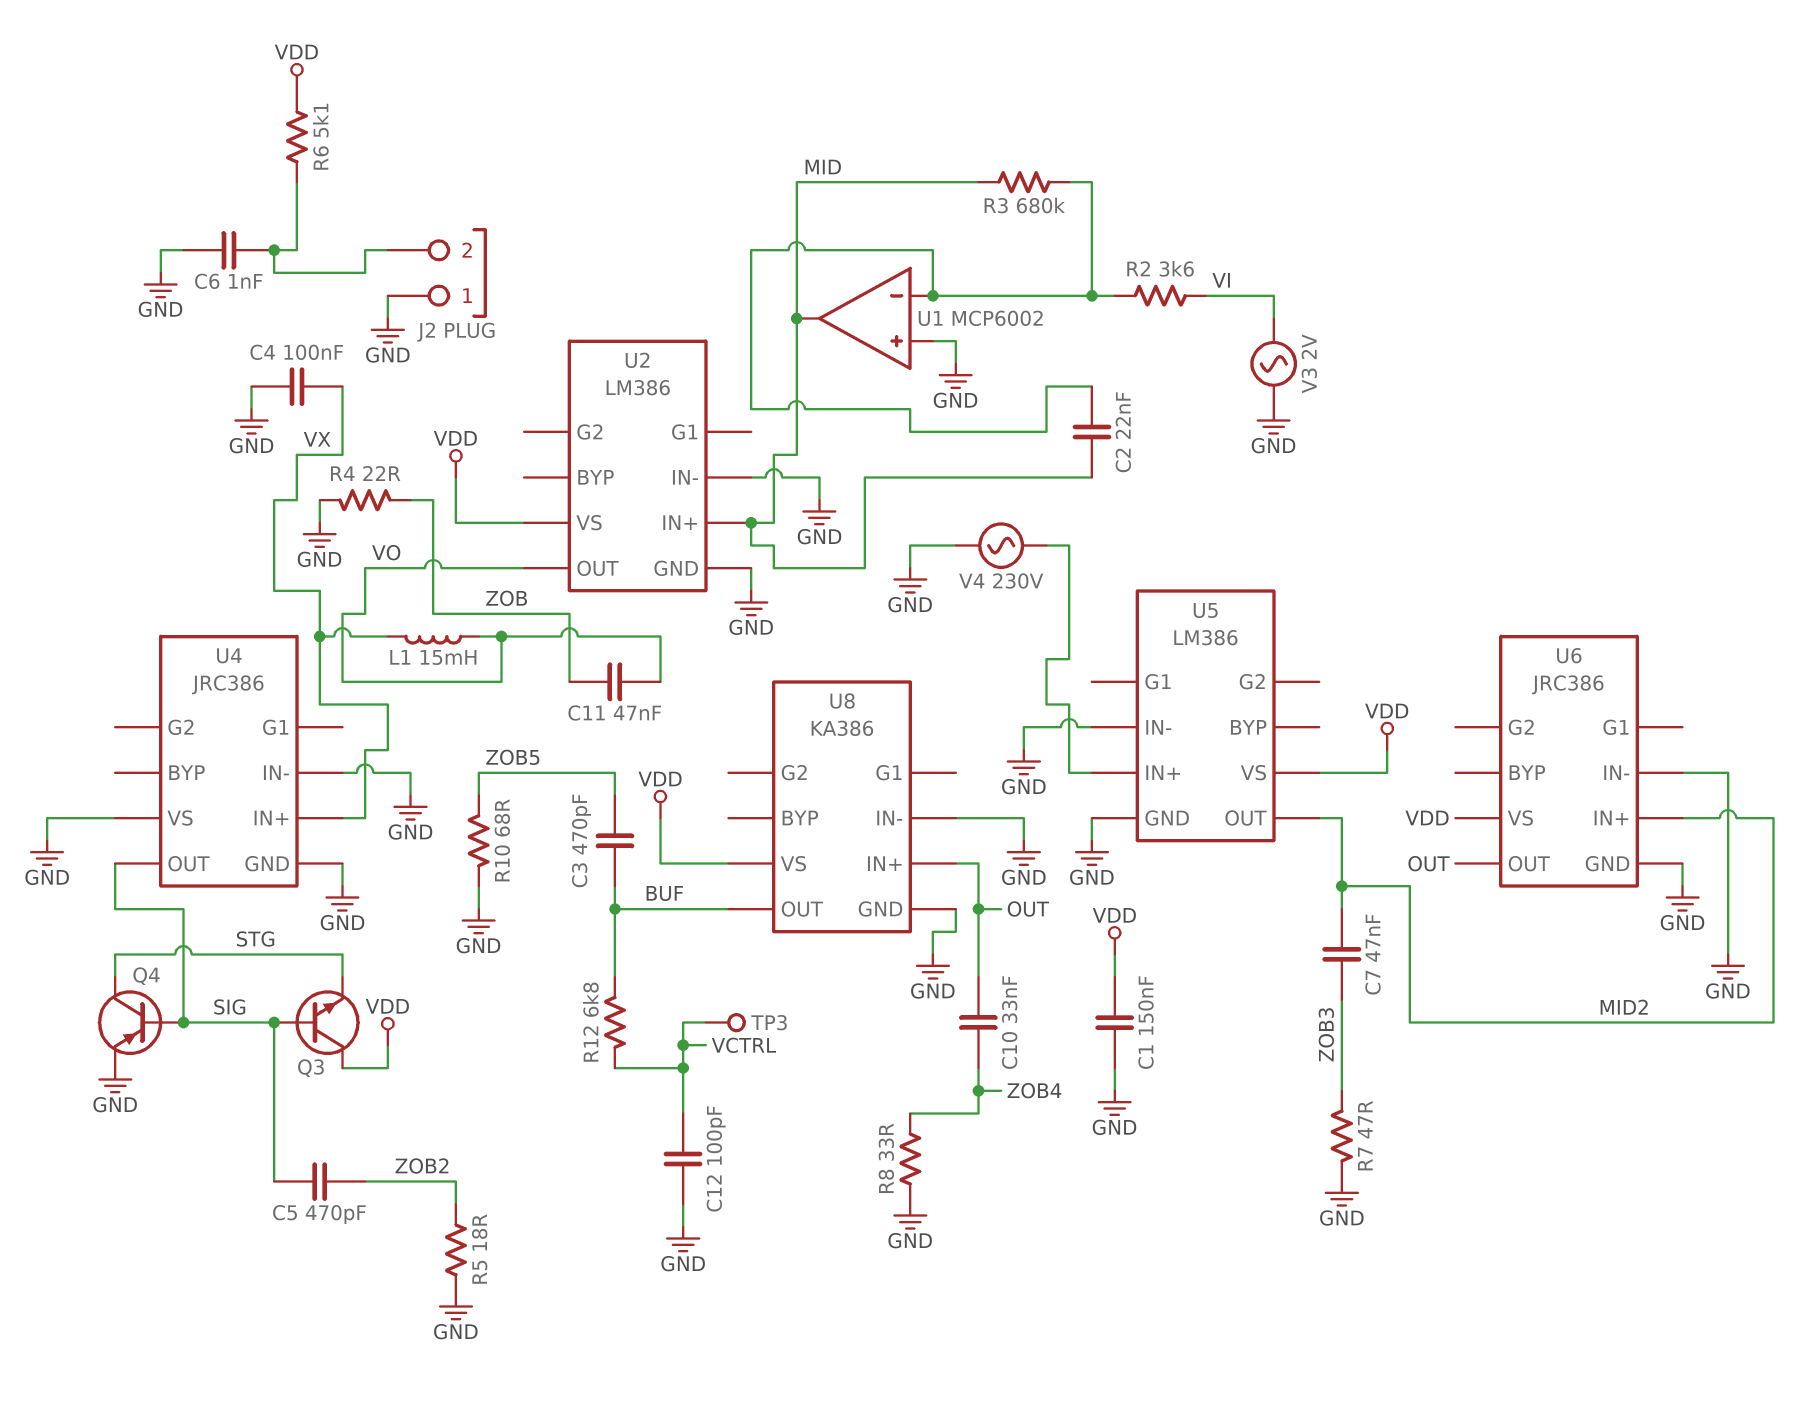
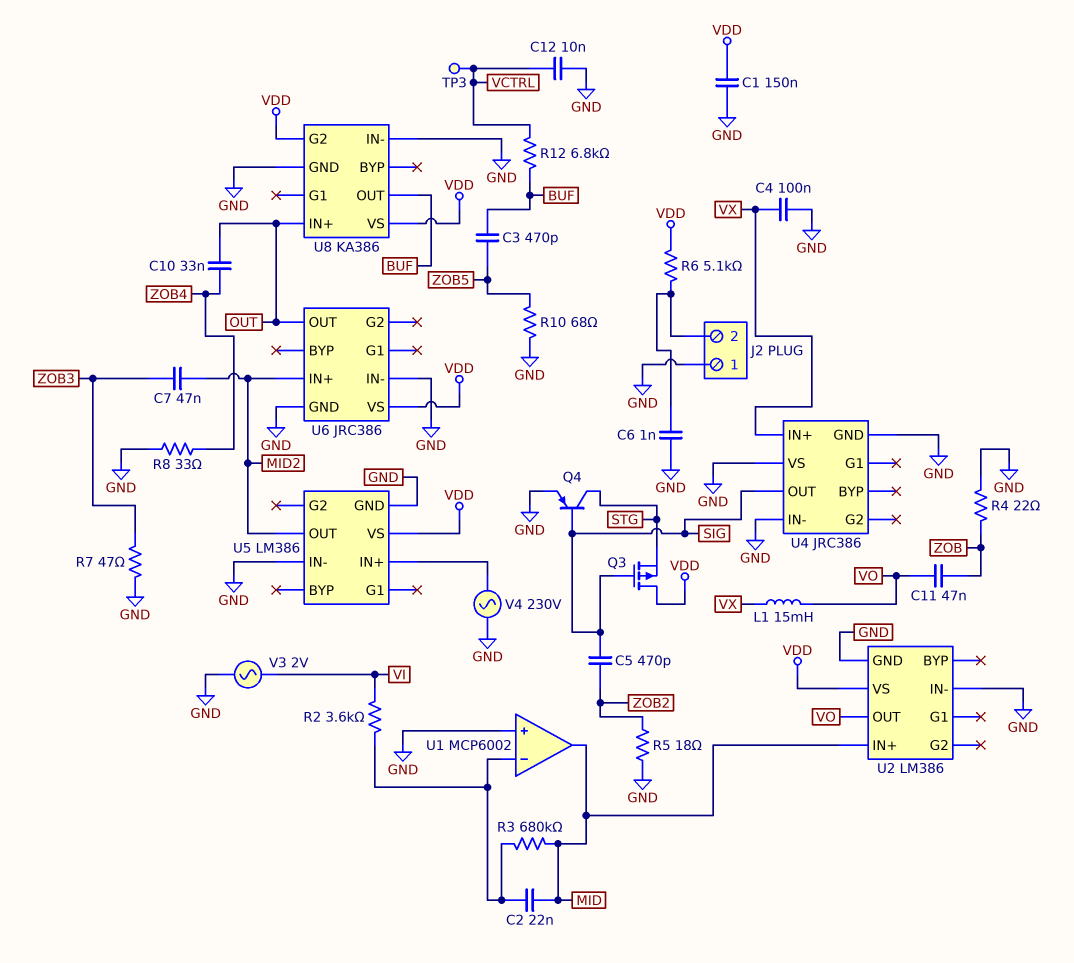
C12: 100pF (GND, VCTRL) -> 10nF (GND, VCTRL)
Q3: NPN (B SIG, C VDD, E STG) -> PMOS (G SIG, D VDD, S STG)
U8 pin G2: none -> VDD

